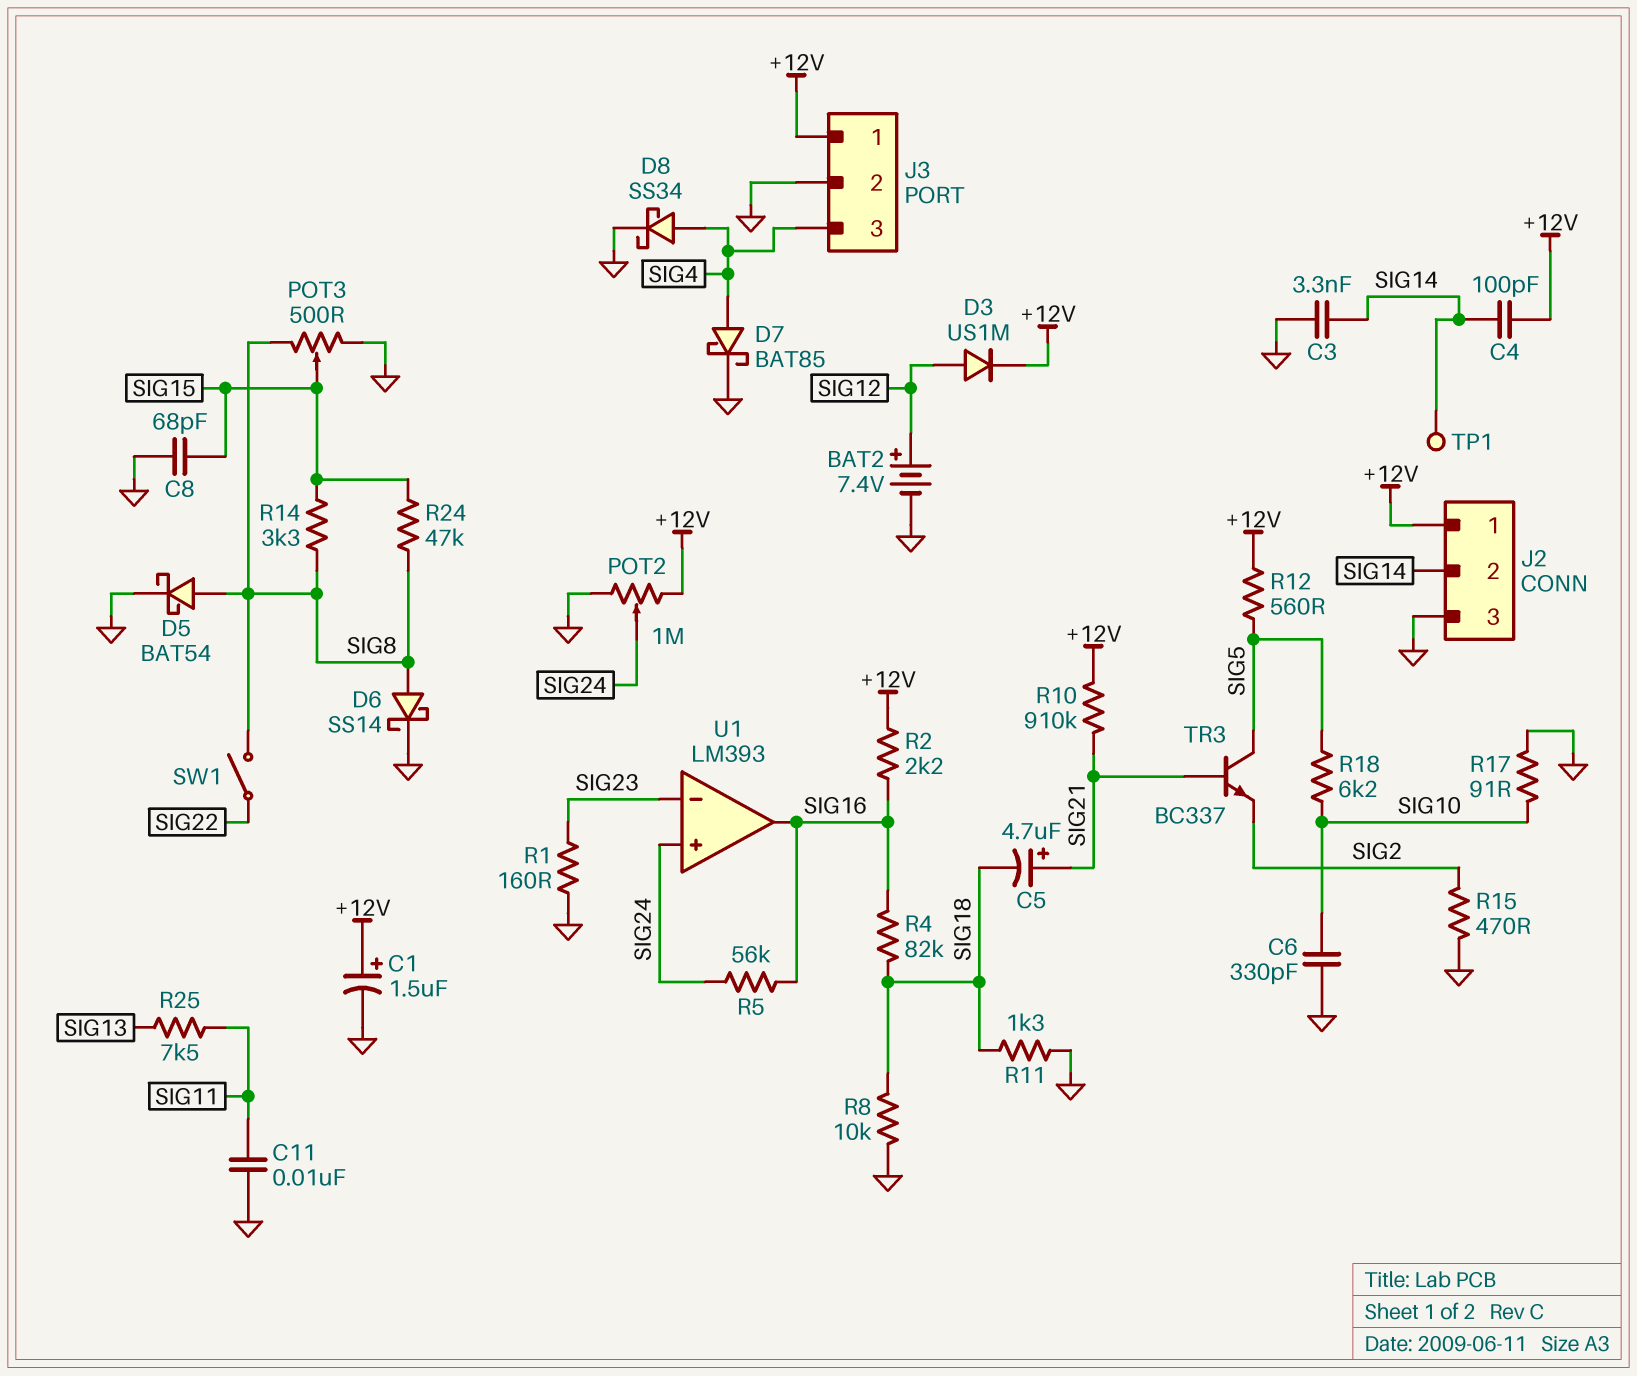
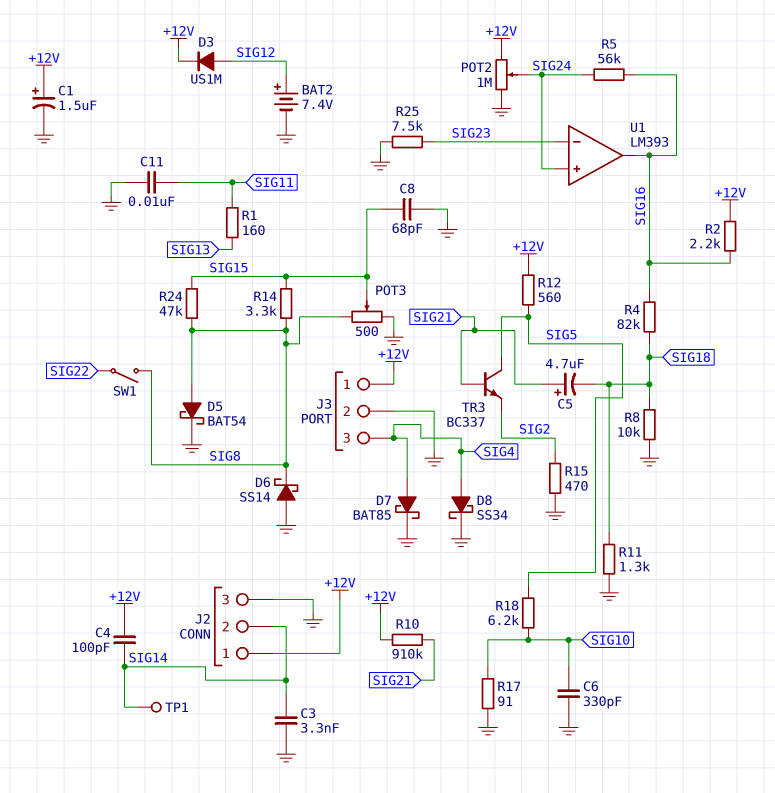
D6: schottky SS14 (A SIG8, K GND) -> schottky SS14 (A GND, K SIG8)
R1: 160 (GND, SIG23) -> 160 (SIG11, SIG13)
R25: 7.5k (SIG11, SIG13) -> 7.5k (GND, SIG23)

